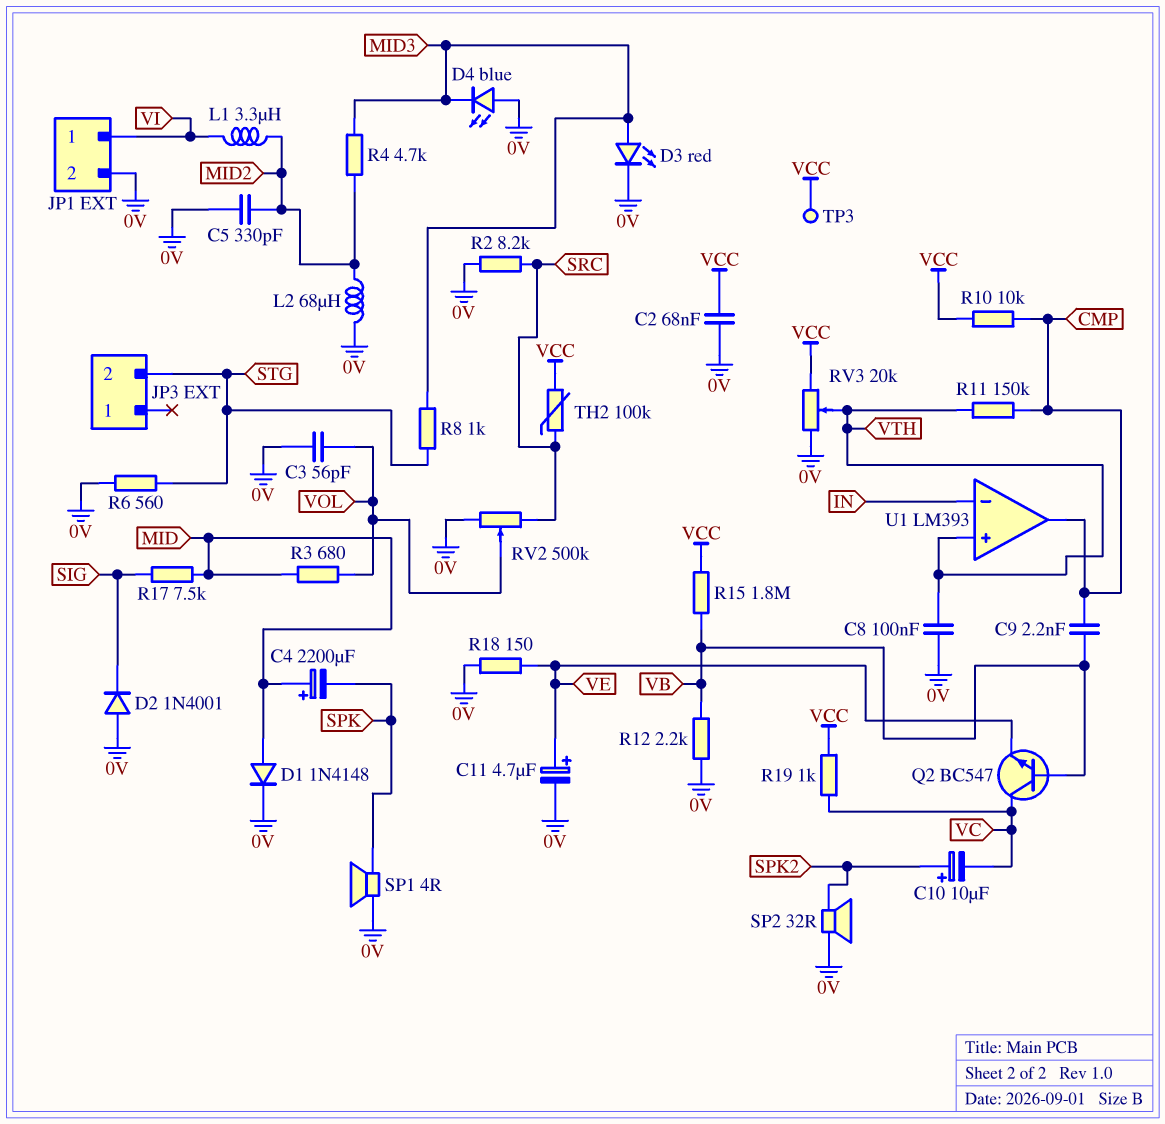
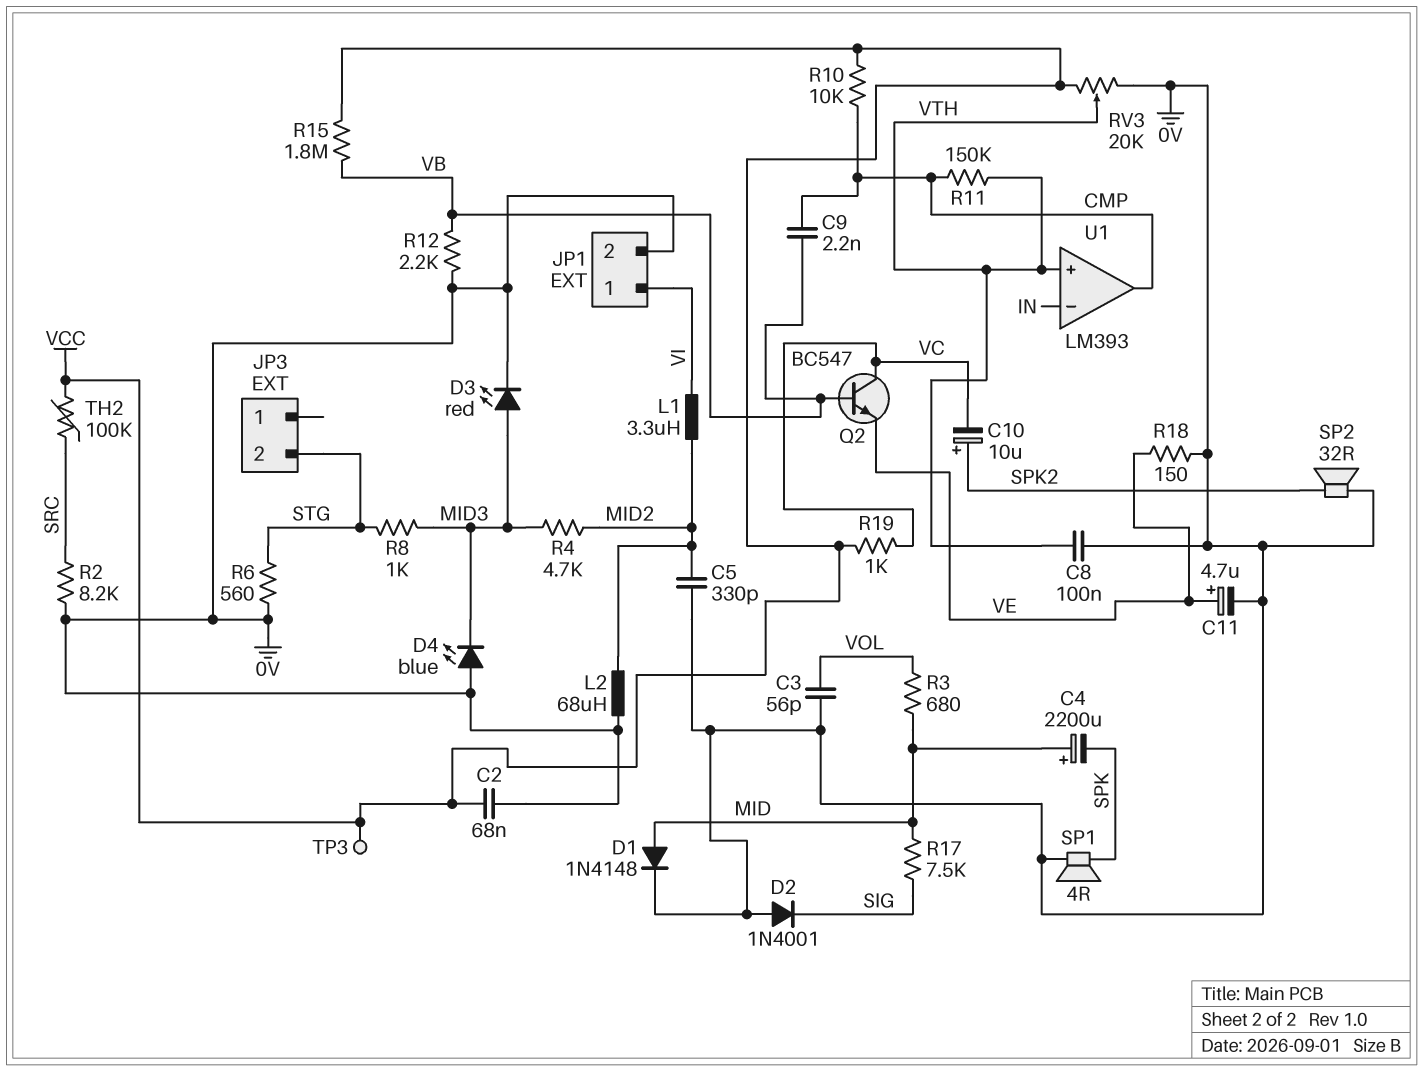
RV2: 500k (0V, SRC, wiper VOL) -> none

